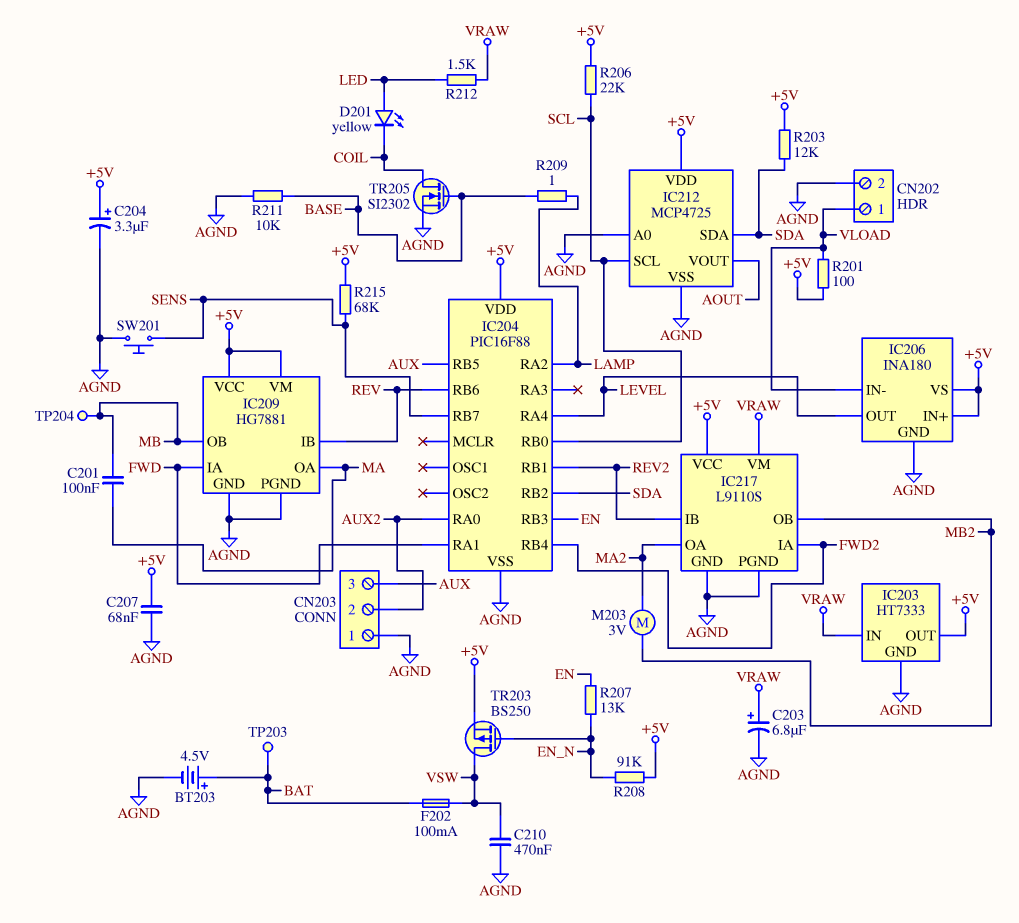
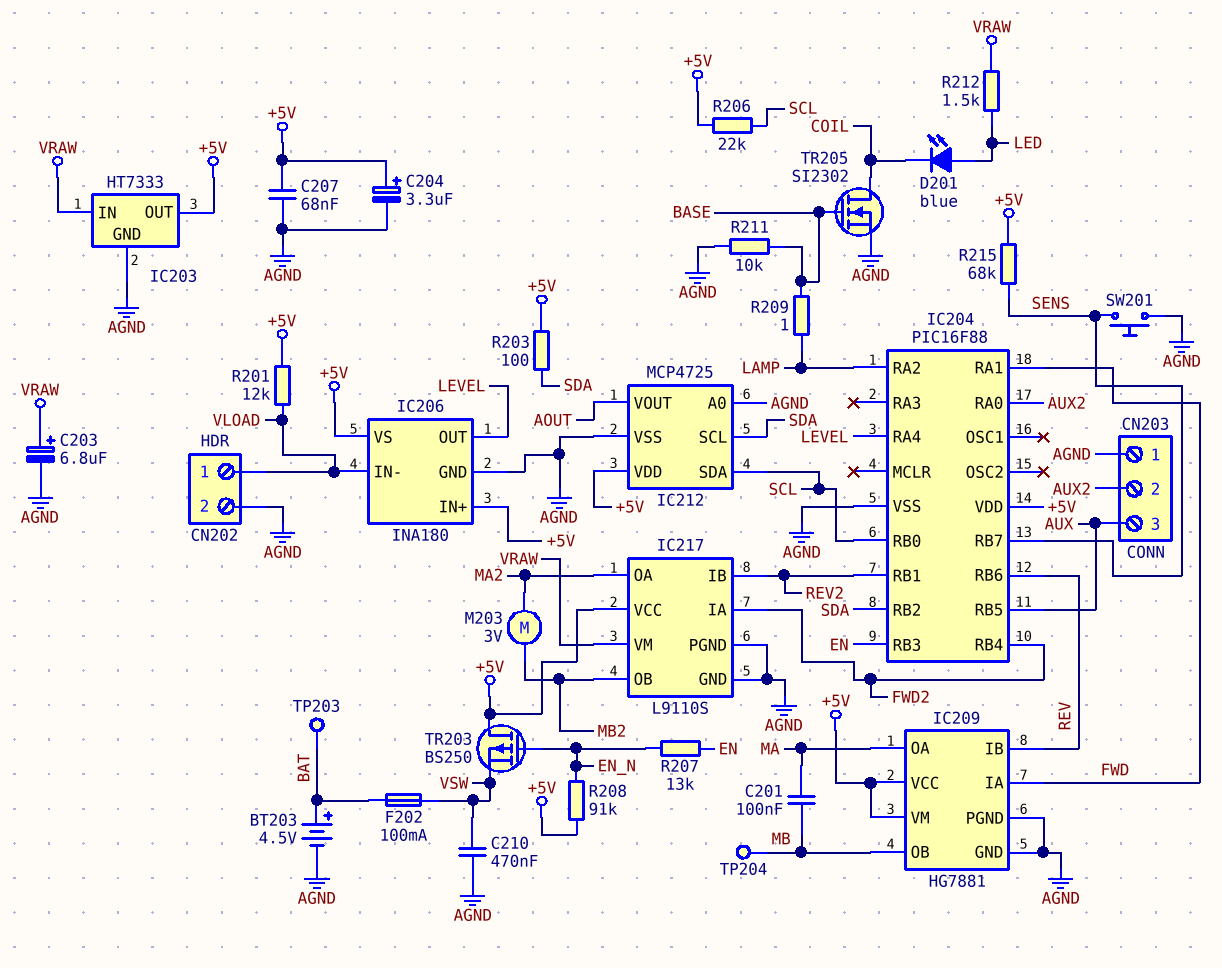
D201: LED yellow (A LED, K COIL) -> LED blue (A LED, K COIL)
IC212 pin SCL: SCL -> SDA
IC212 pin SDA: SDA -> SCL
R201: 100 (+5V, VLOAD) -> 12k (+5V, VLOAD)
R203: 12k (+5V, SDA) -> 100 (+5V, SDA)
TR203: PMOS BS250 (G EN_N, D VSW, S +5V) -> PMOS BS250 (G EN_N, D +5V, S VSW)

